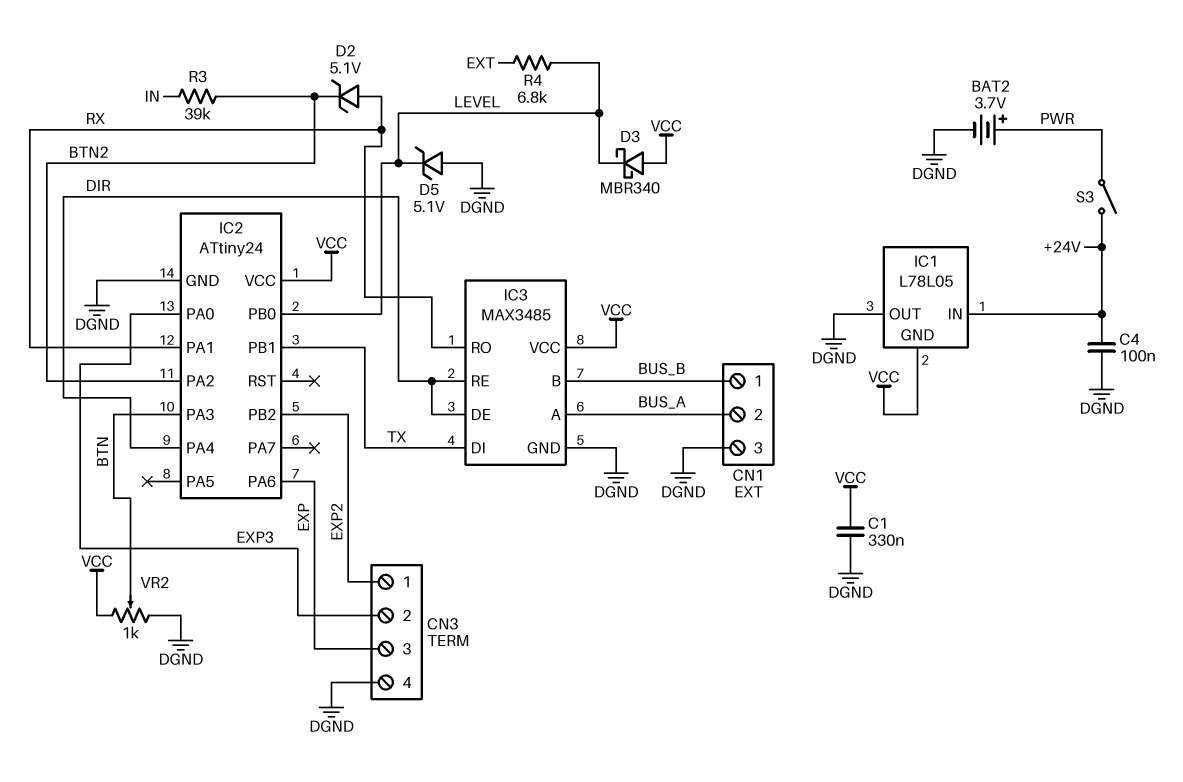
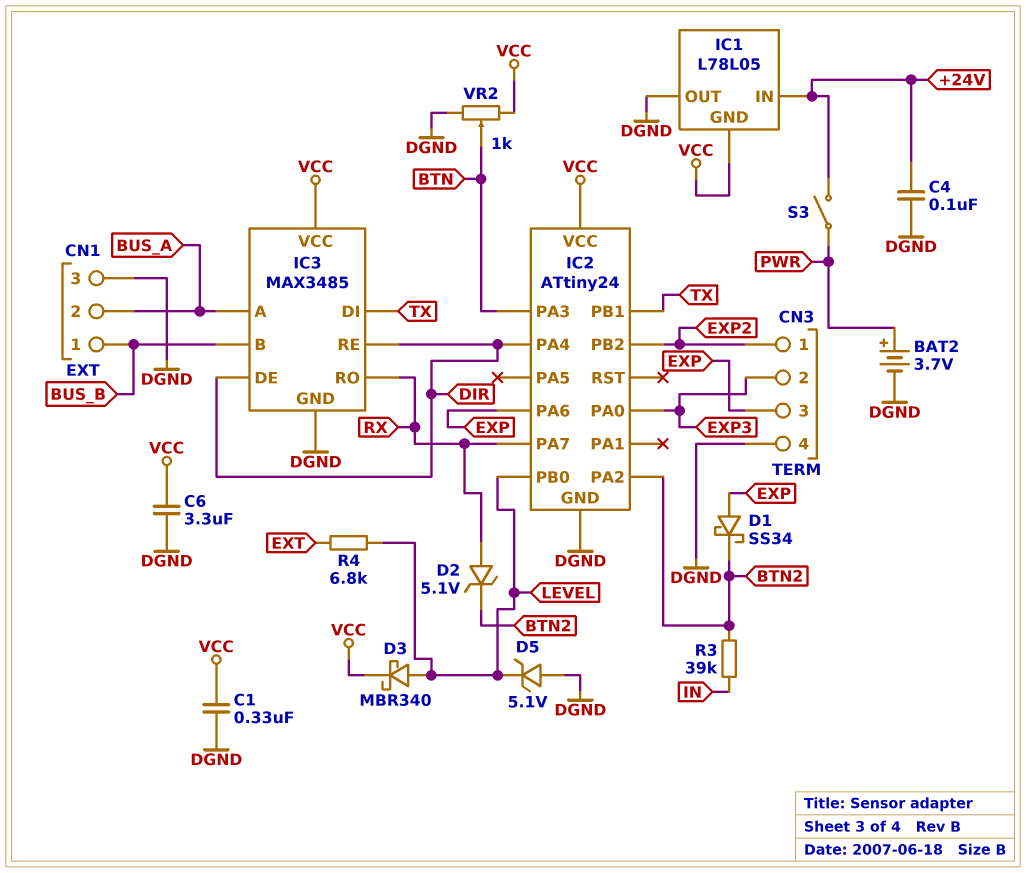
C6: none -> 3.3uF (DGND, VCC)
D1: none -> schottky SS34 (A EXP, K BTN2)
D3: schottky MBR340 (A VCC, K LEVEL) -> schottky MBR340 (A LEVEL, K VCC)
IC2 pin PA1: RX -> none
IC2 pin PA7: none -> RX

